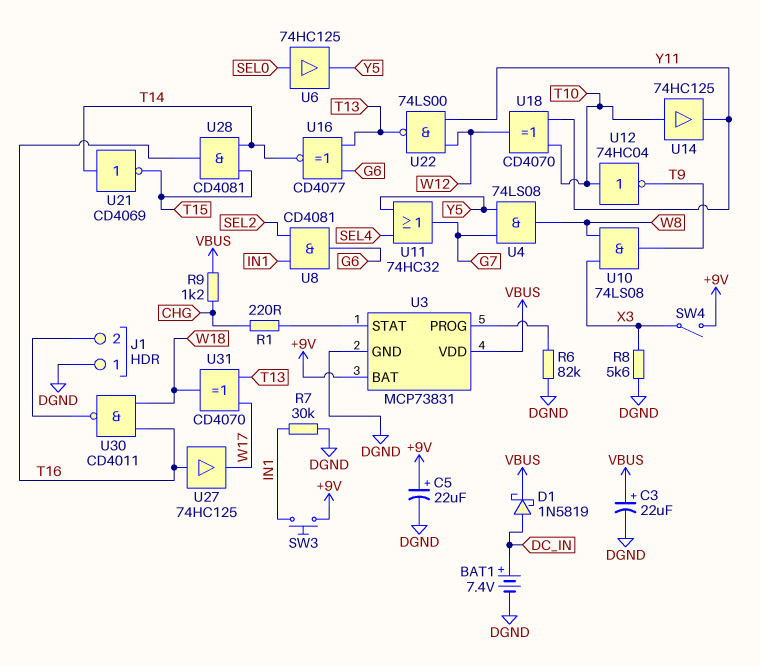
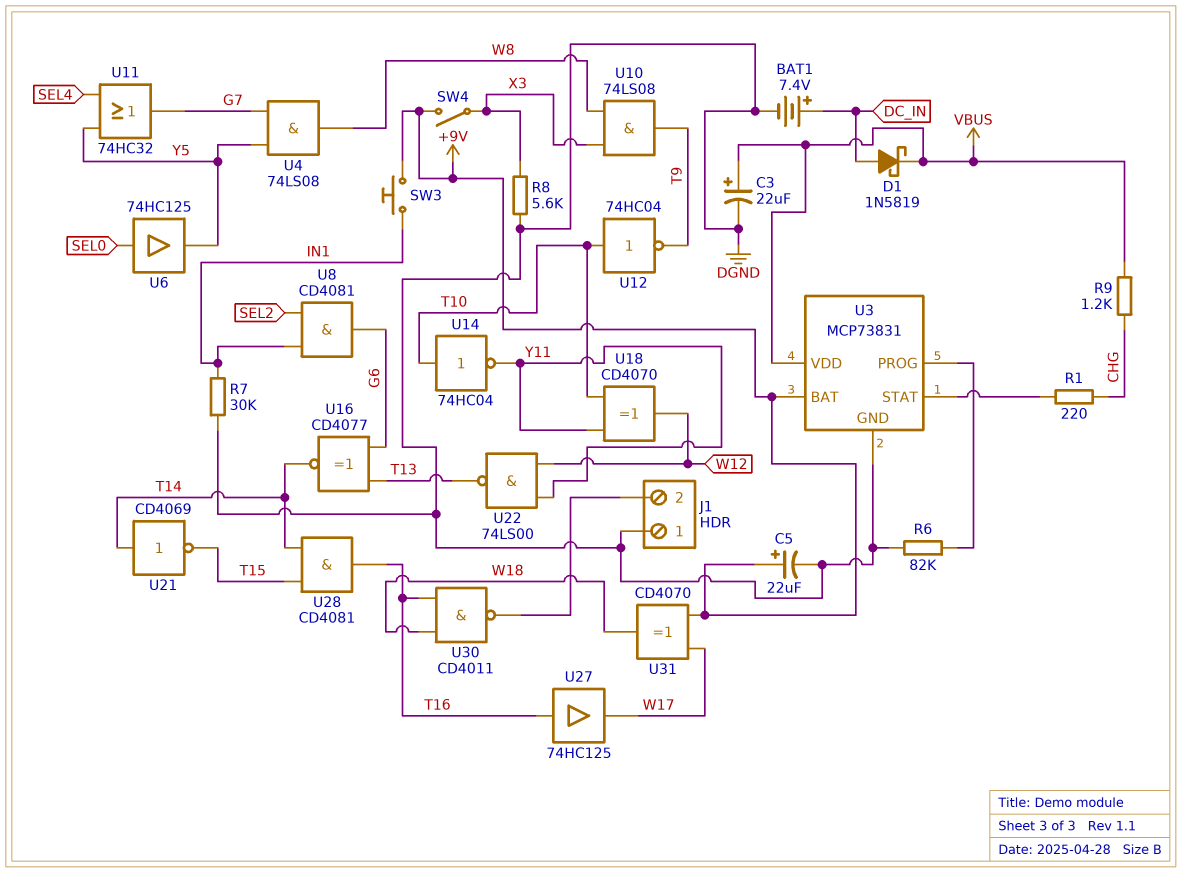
U14: buffer 74HC125 (in T10, out Y11) -> NOT 74HC04 (in T10, out Y11)
U31: XOR CD4070 (in T13, in W17, out W18) -> XOR CD4070 (in +9V, in W17, out W18)

